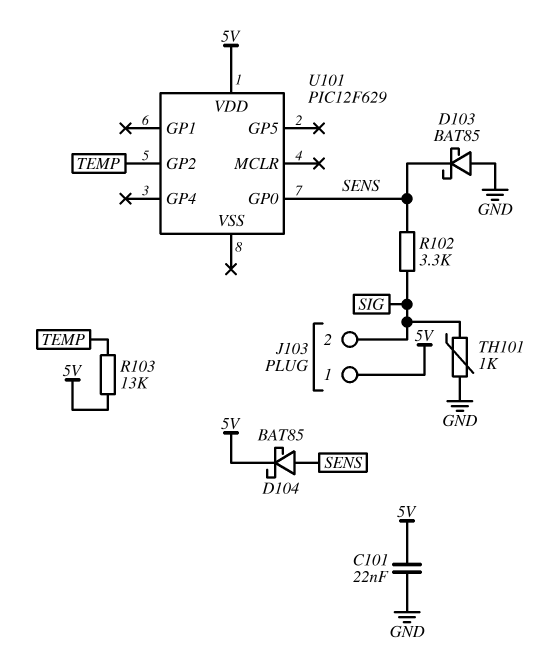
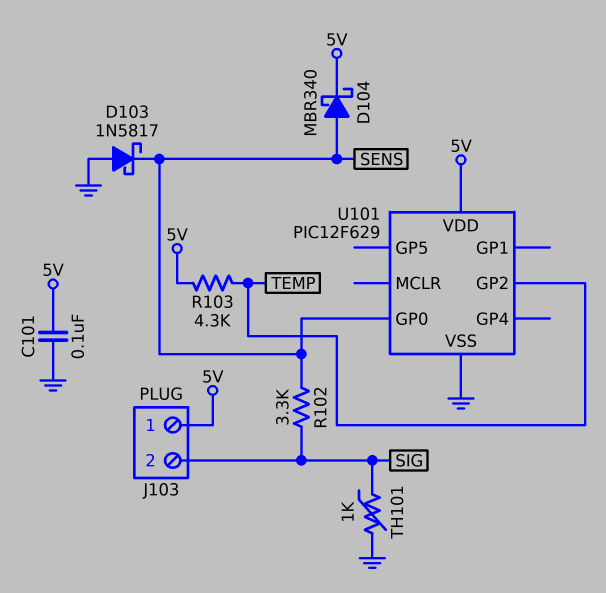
C101: 22nF (5V, GND) -> 100nF (5V, GND)
D103: schottky BAT85 (A GND, K SENS) -> schottky 1N5817 (A GND, K SENS)
D104: schottky BAT85 (A SENS, K 5V) -> schottky MBR340 (A SENS, K 5V)
R103: 13k (5V, TEMP) -> 4.3k (5V, TEMP)
U101 pin VSS: none -> GND

